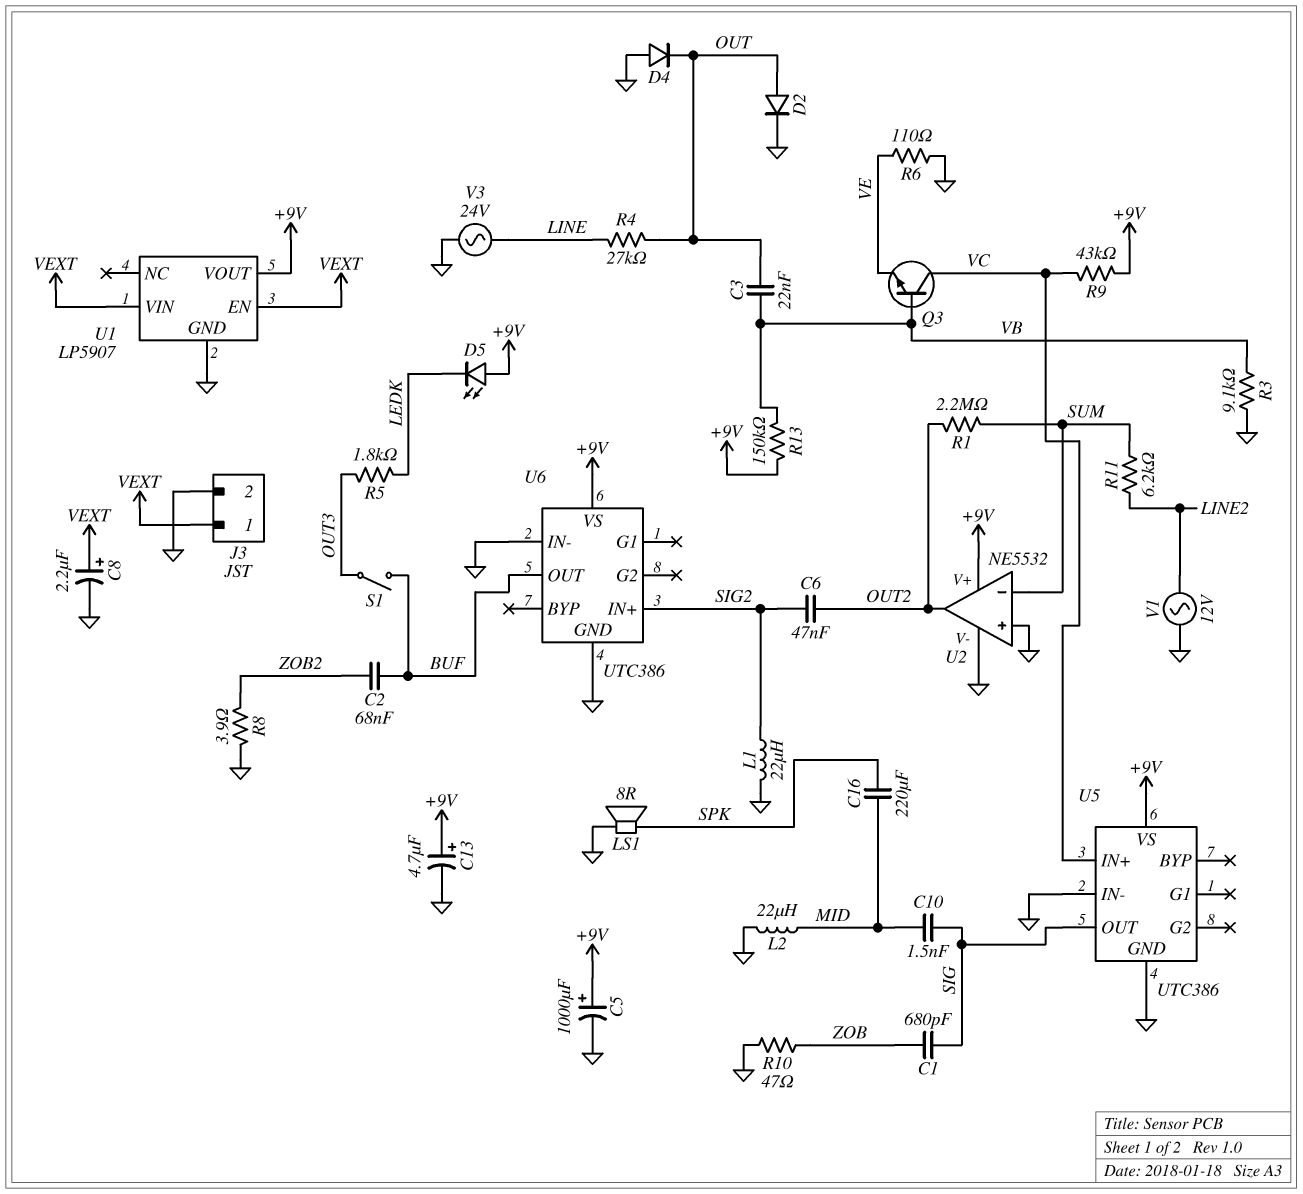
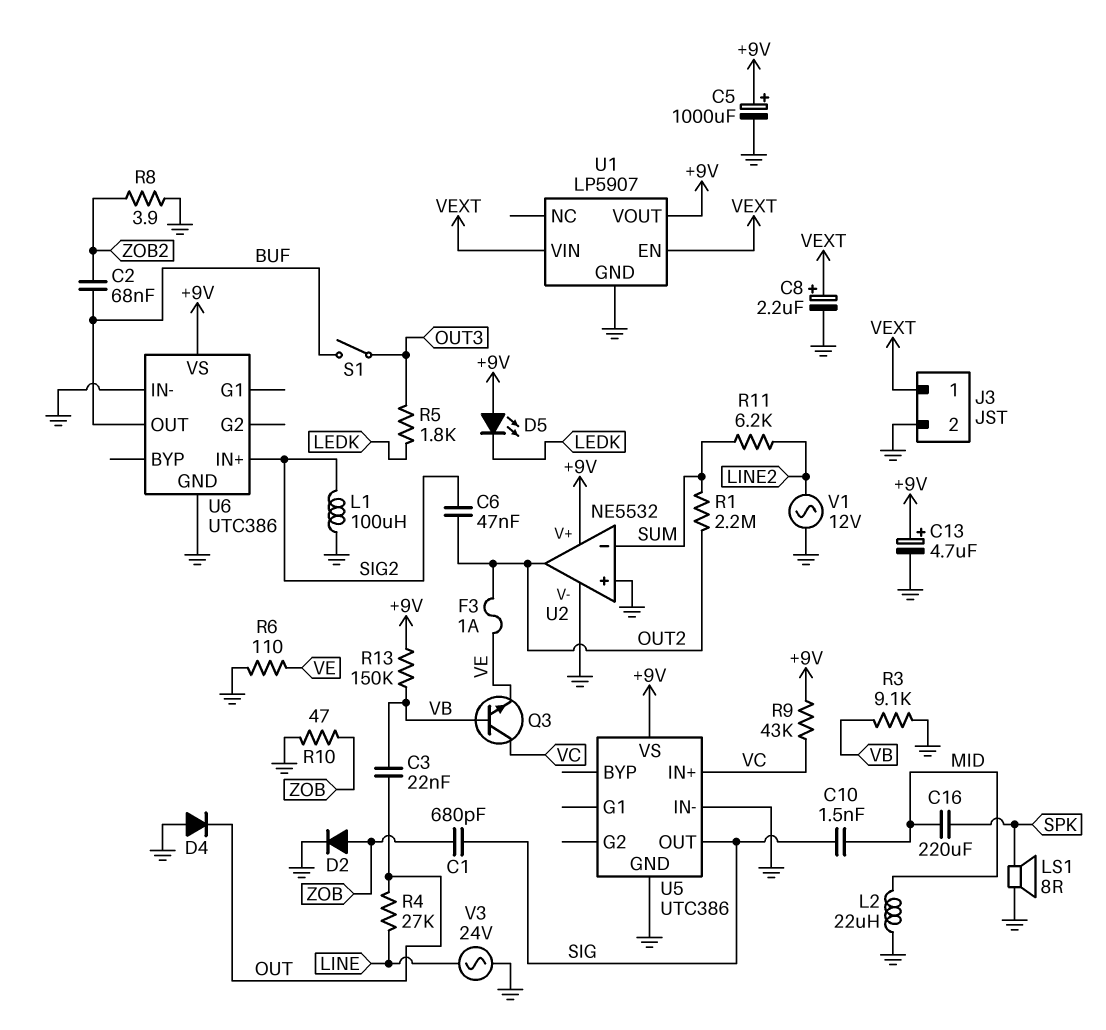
D2: diode (A OUT, K GND) -> diode (A ZOB, K GND)
F3: none -> 1A (OUT2, VE)
L1: 22uH (GND, SIG2) -> 100uH (GND, SIG2)

